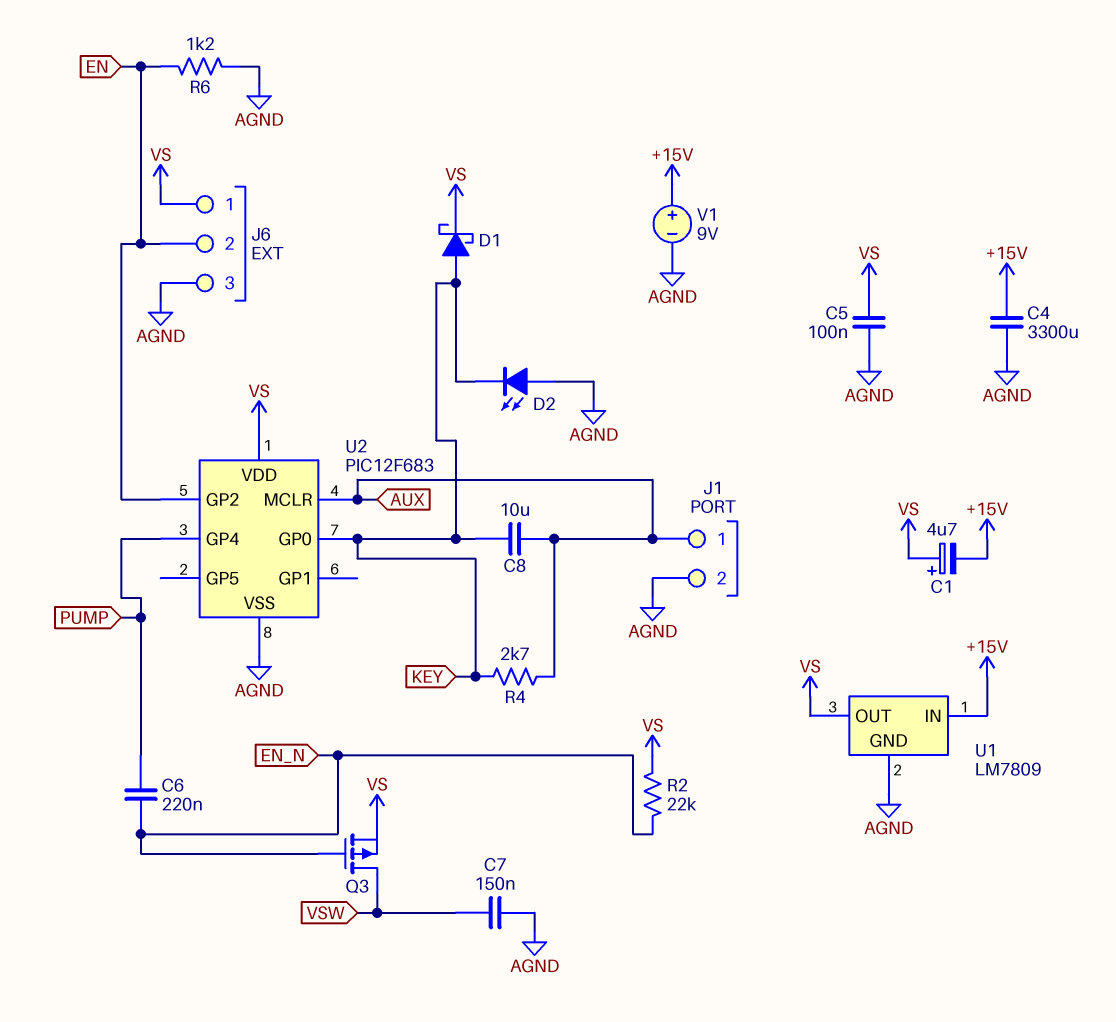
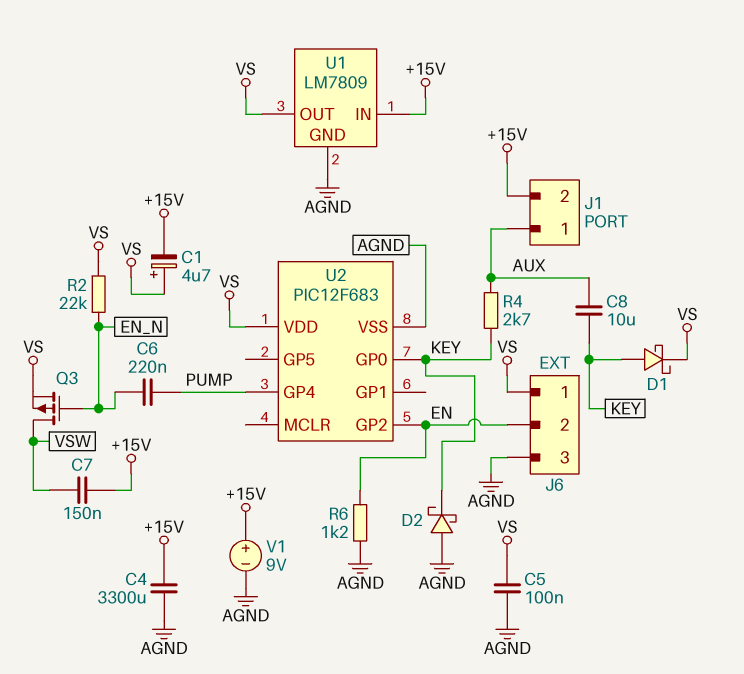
C7: 150nF (AGND, VSW) -> 150nF (+15V, VSW)
D2: LED (A AGND, K KEY) -> schottky (A AGND, K KEY)
J1 pin 2: AGND -> +15V
U2 pin MCLR: AUX -> none

